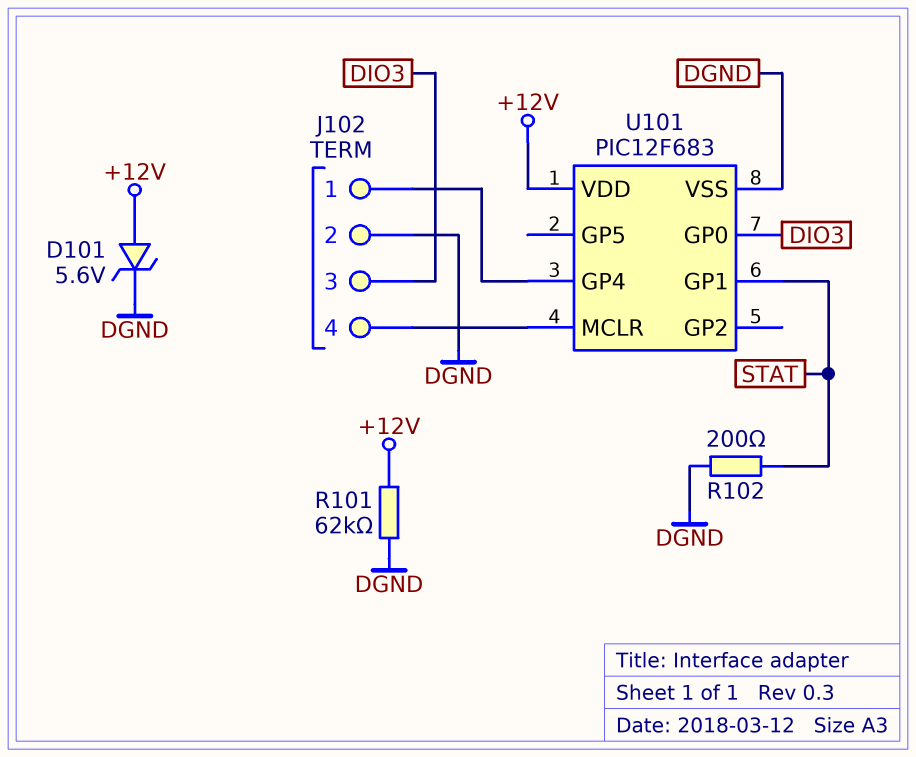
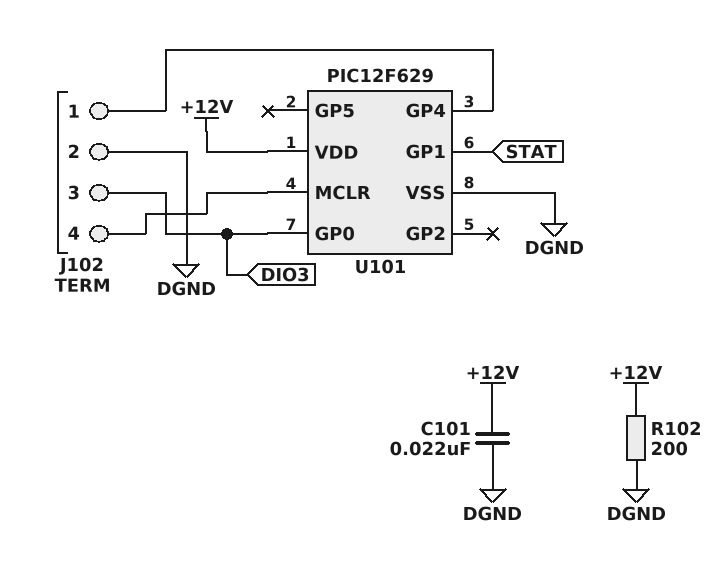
C101: none -> 22nF (+12V, DGND)
D101: zener 5.6V (A +12V, K DGND) -> none
R101: 62k (+12V, DGND) -> none
R102: 200 (DGND, STAT) -> 200 (+12V, DGND)
U101: PIC12F683 -> PIC12F629

